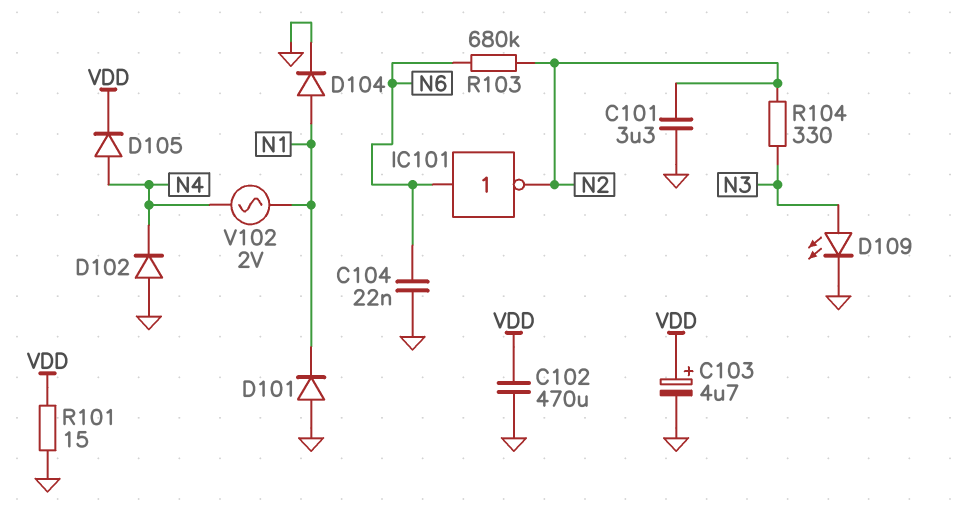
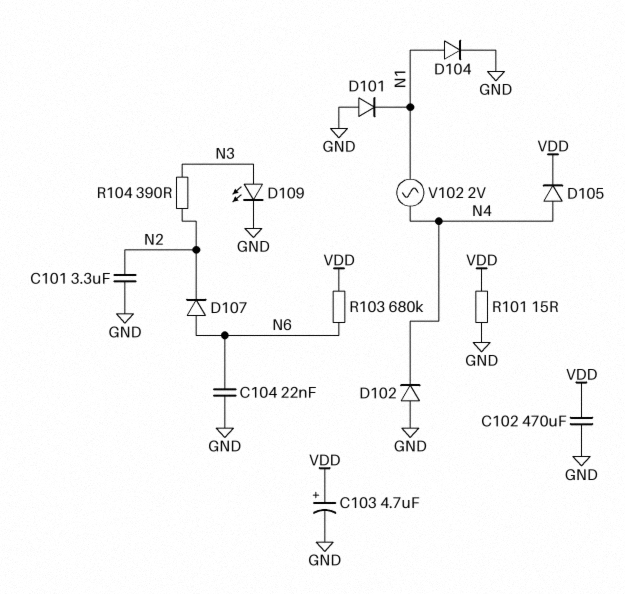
D107: none -> diode (A N6, K N2)
IC101: NOT (in N6, out N2) -> none
R103: 680k (N2, N6) -> 680k (N6, VDD)
R104: 330 (N2, N3) -> 390 (N2, N3)

